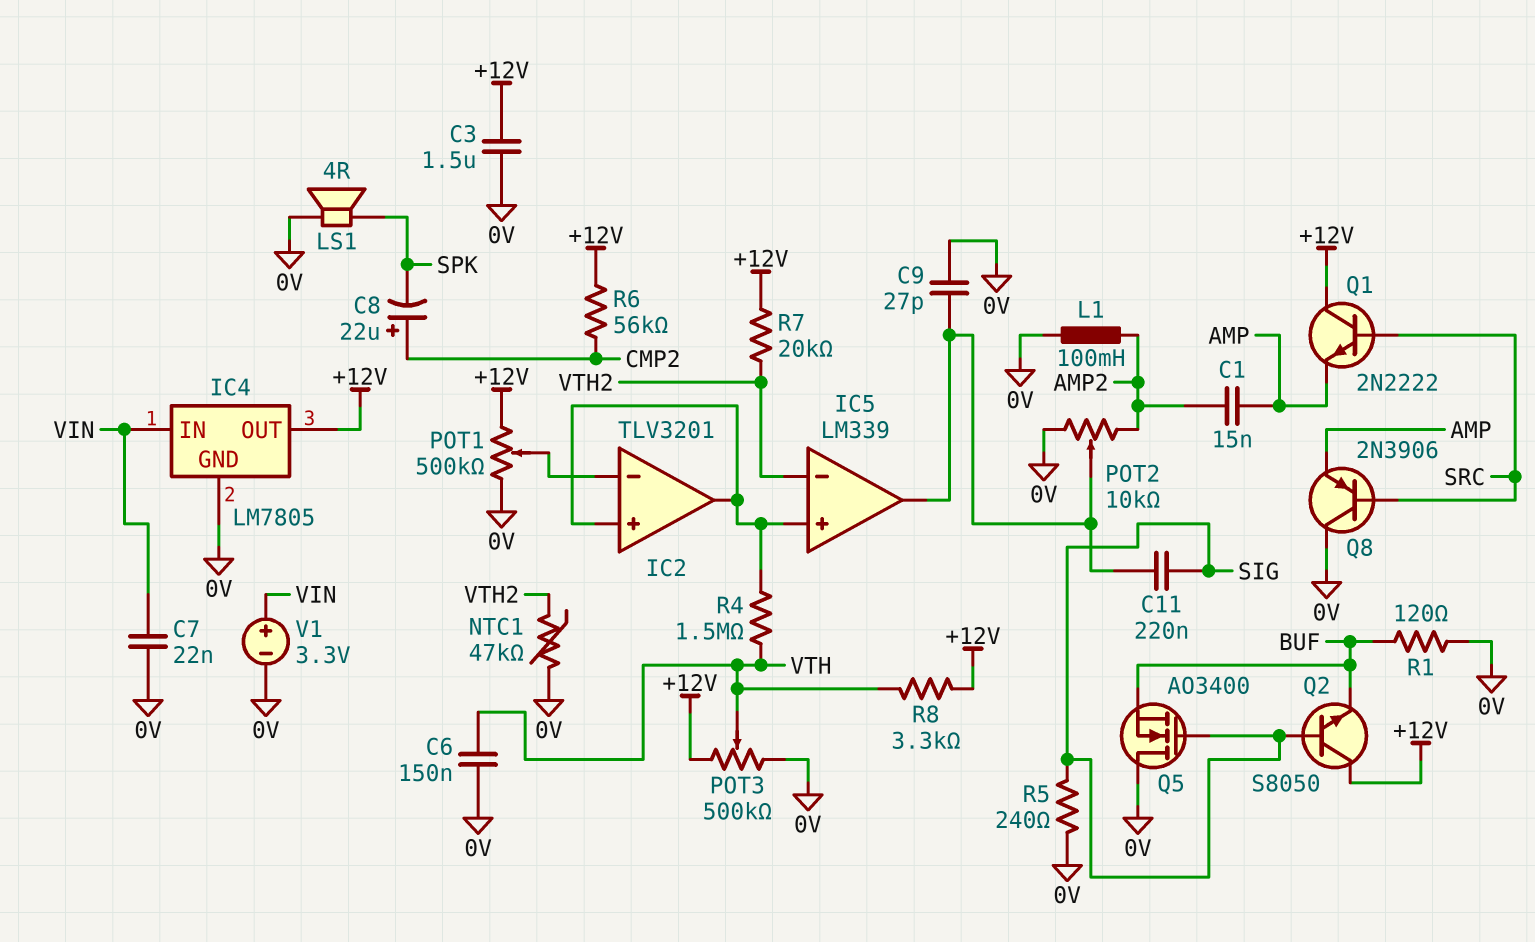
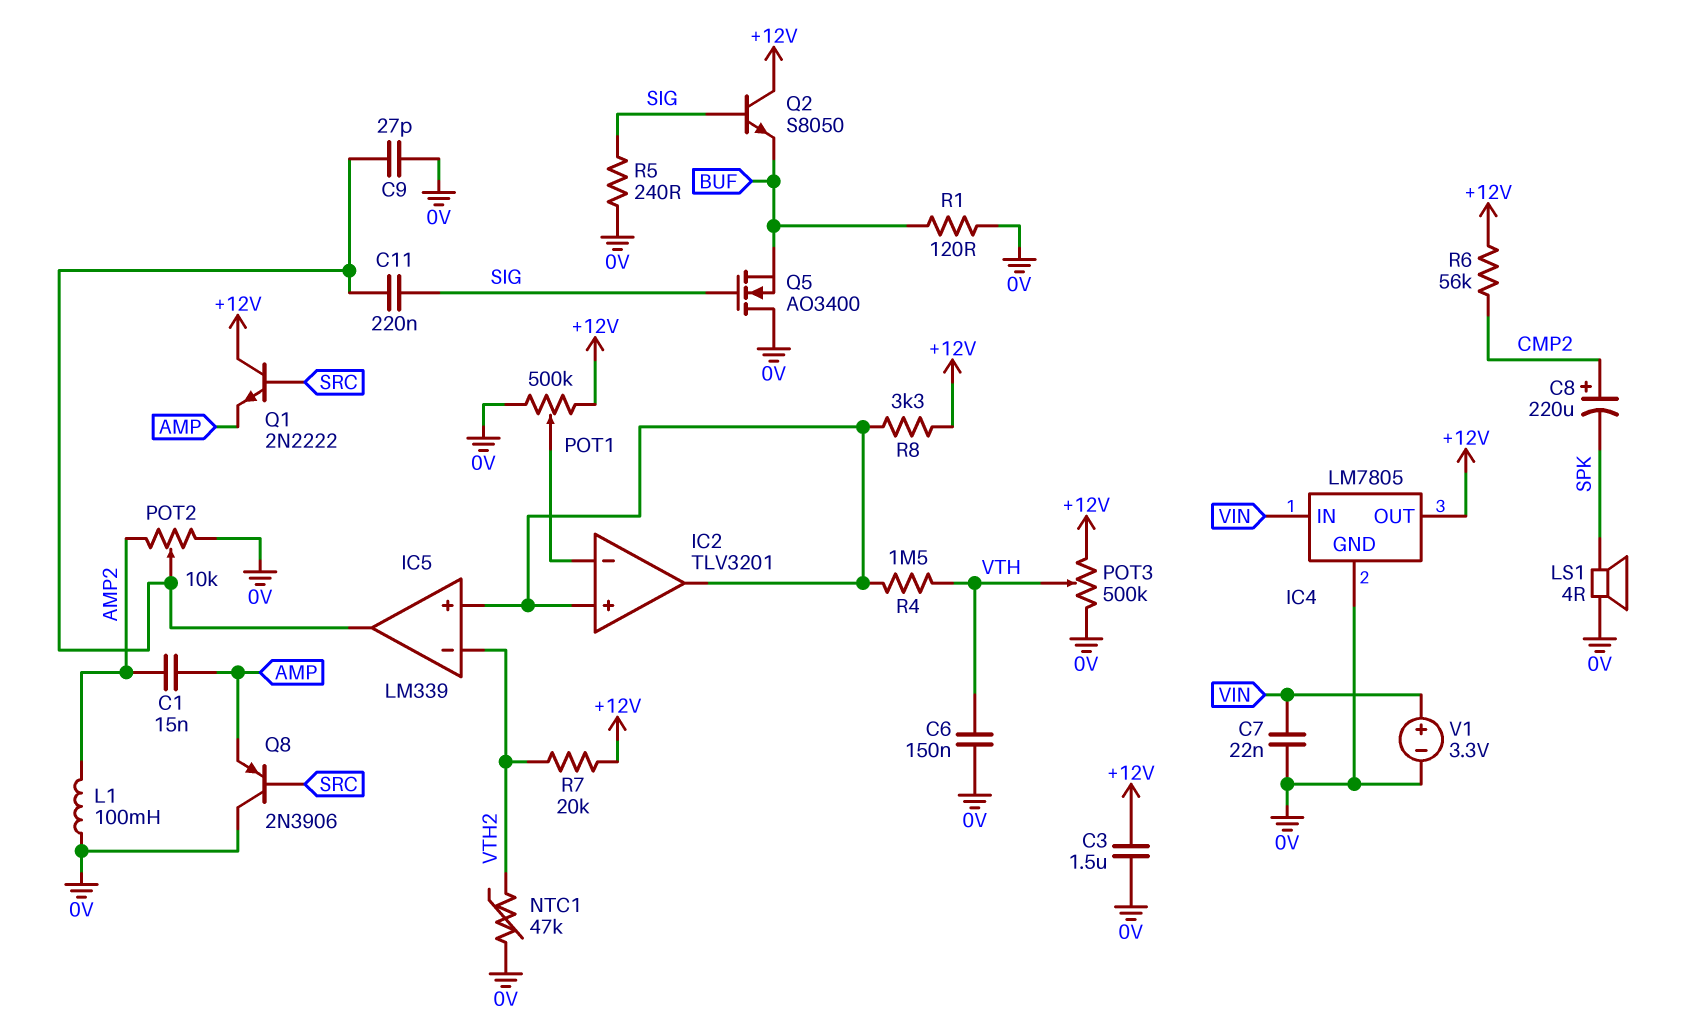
C8: 22uF (plus CMP2, minus SPK) -> 220uF (plus CMP2, minus SPK)
R8: 3.3k (+12V, VTH) -> 3.3k (+12V, IC2/in+)

